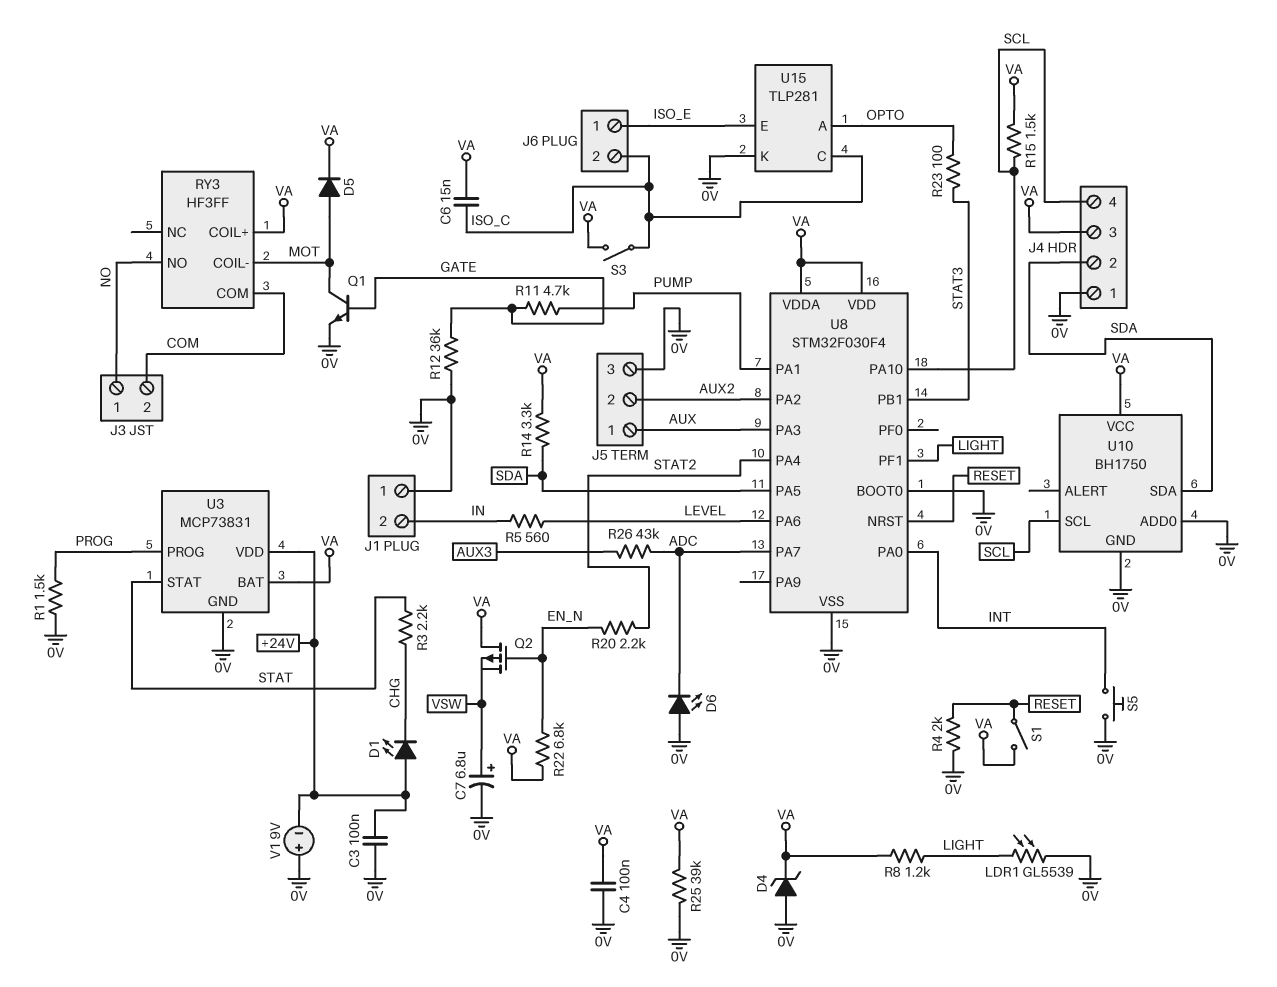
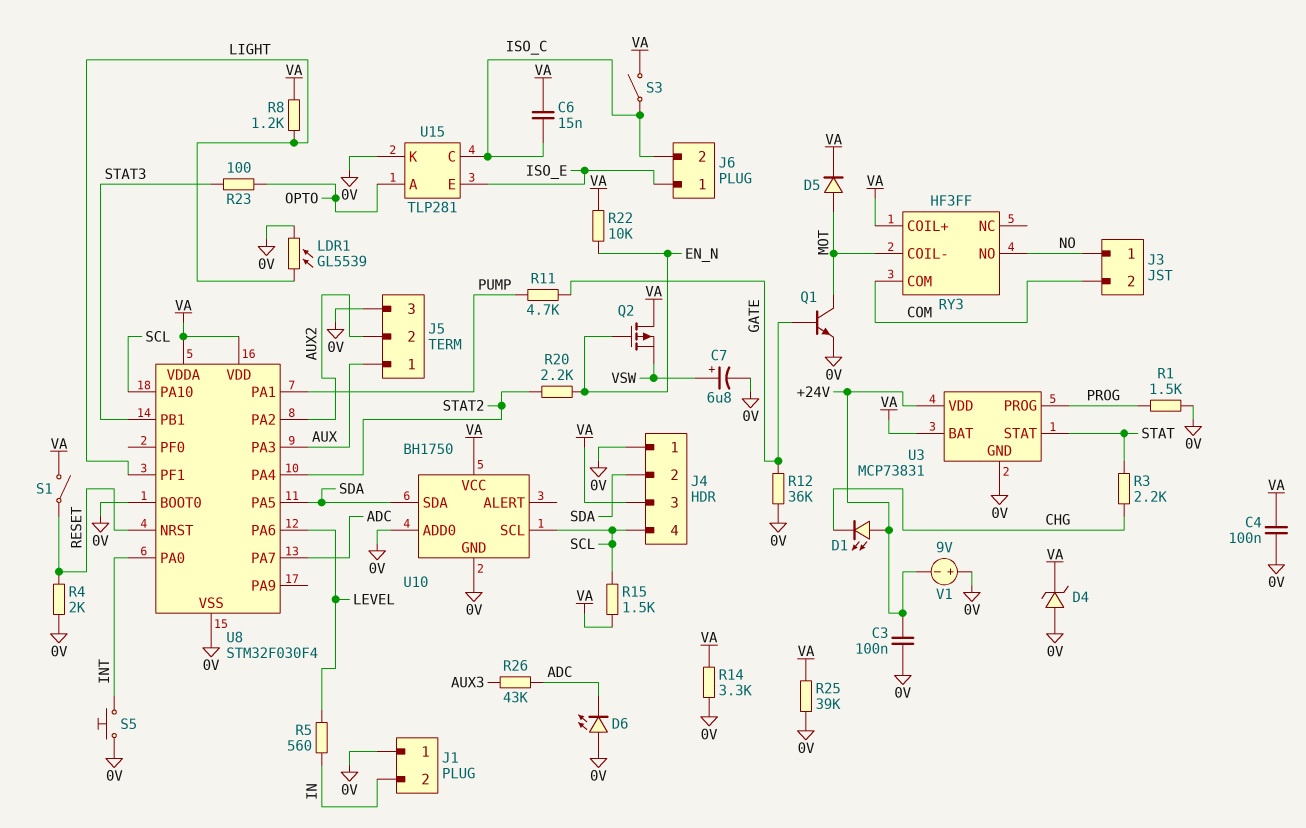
R14: 3.3k (SDA, VA) -> 3.3k (0V, VA)
R22: 6.8k (EN_N, VA) -> 10k (EN_N, VA)

